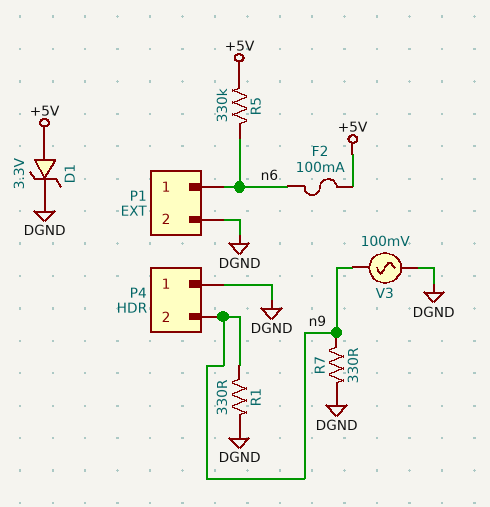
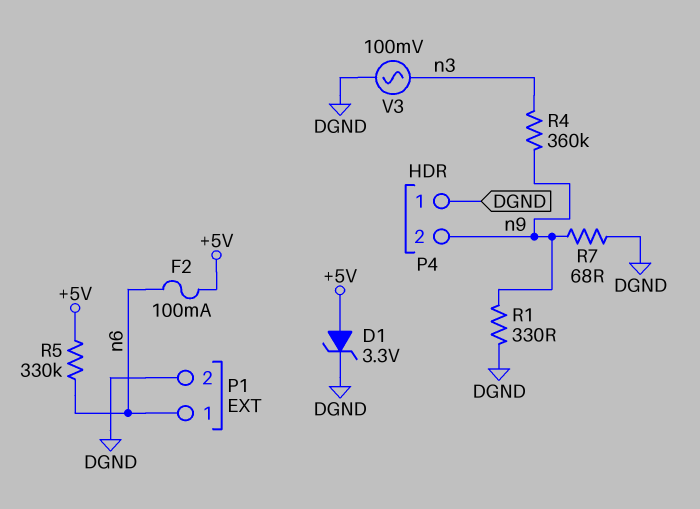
R4: none -> 360k (n3, n9)
R7: 330 (DGND, n9) -> 68 (DGND, n9)
V3: AC 100mV (DGND, n9) -> AC 100mV (DGND, n3)

